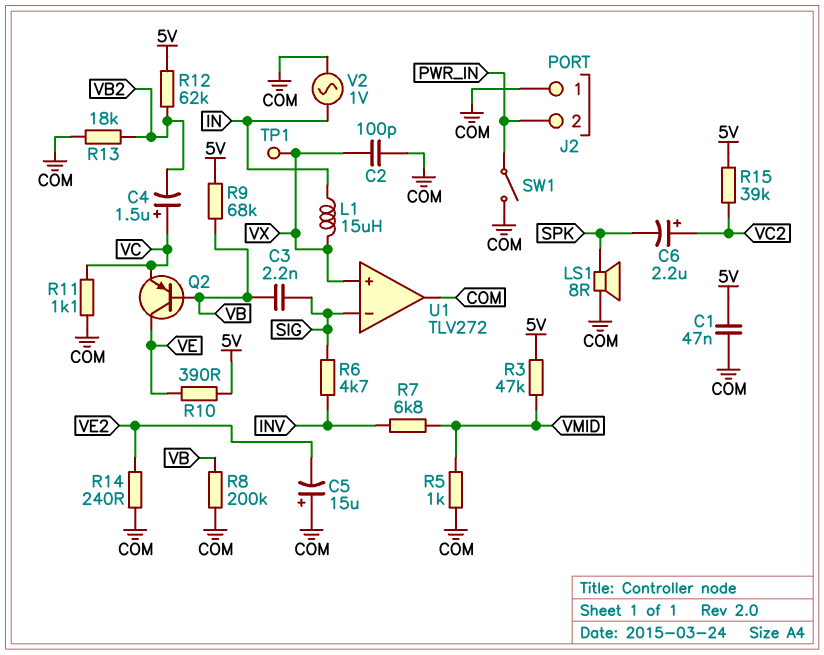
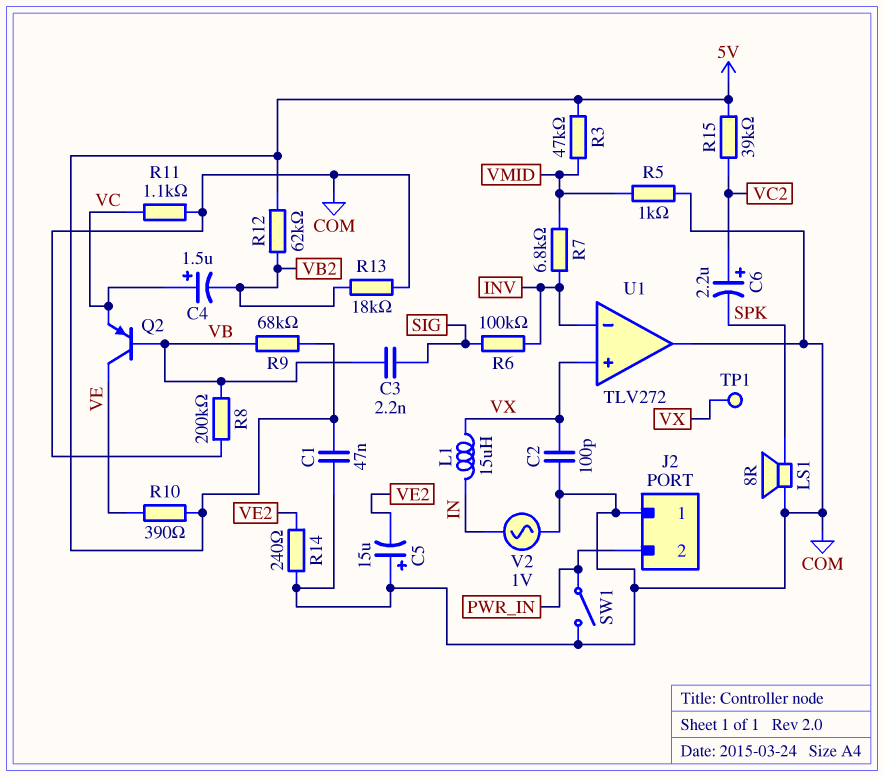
R6: 4.7k (INV, SIG) -> 100k (INV, SIG)
U1 pin in-: SIG -> INV

